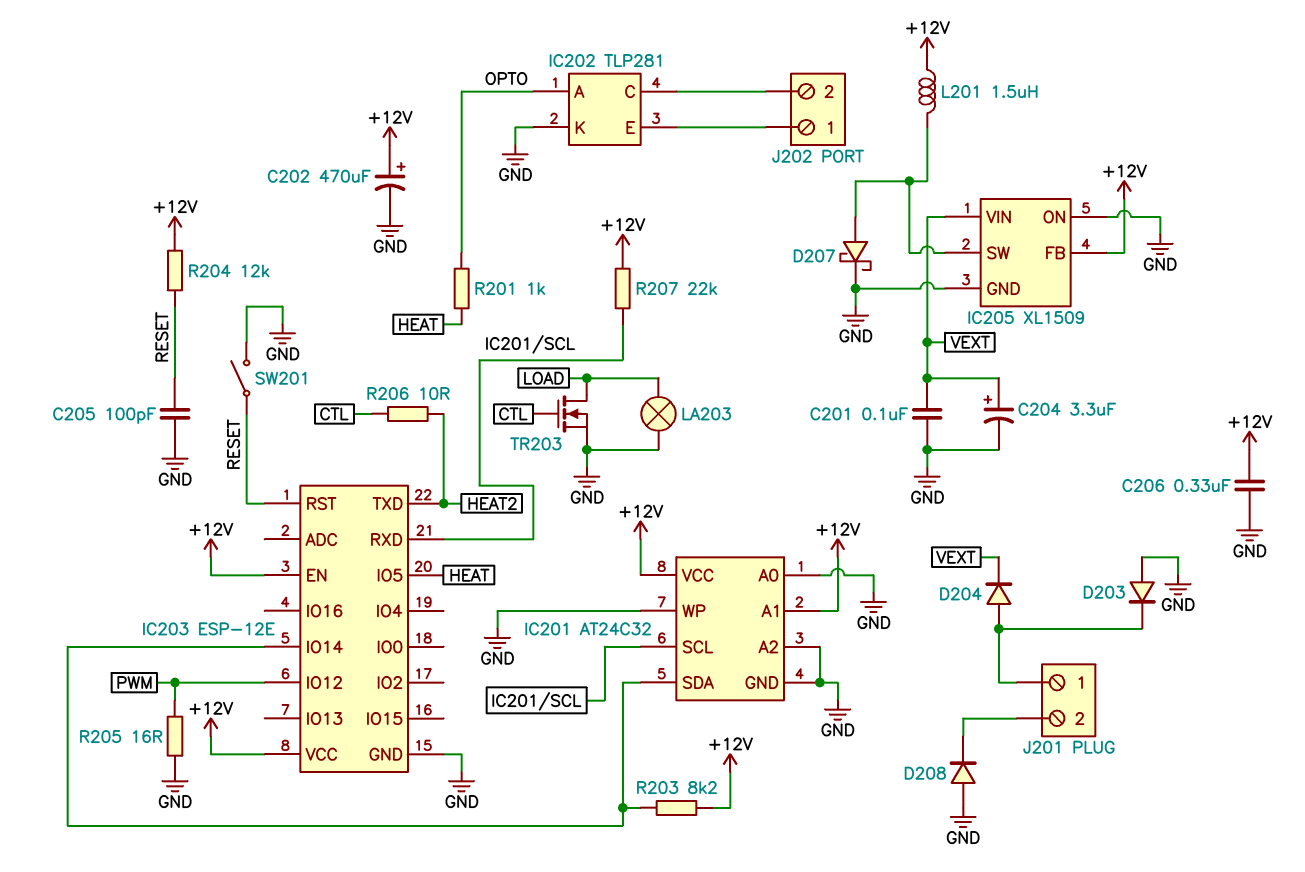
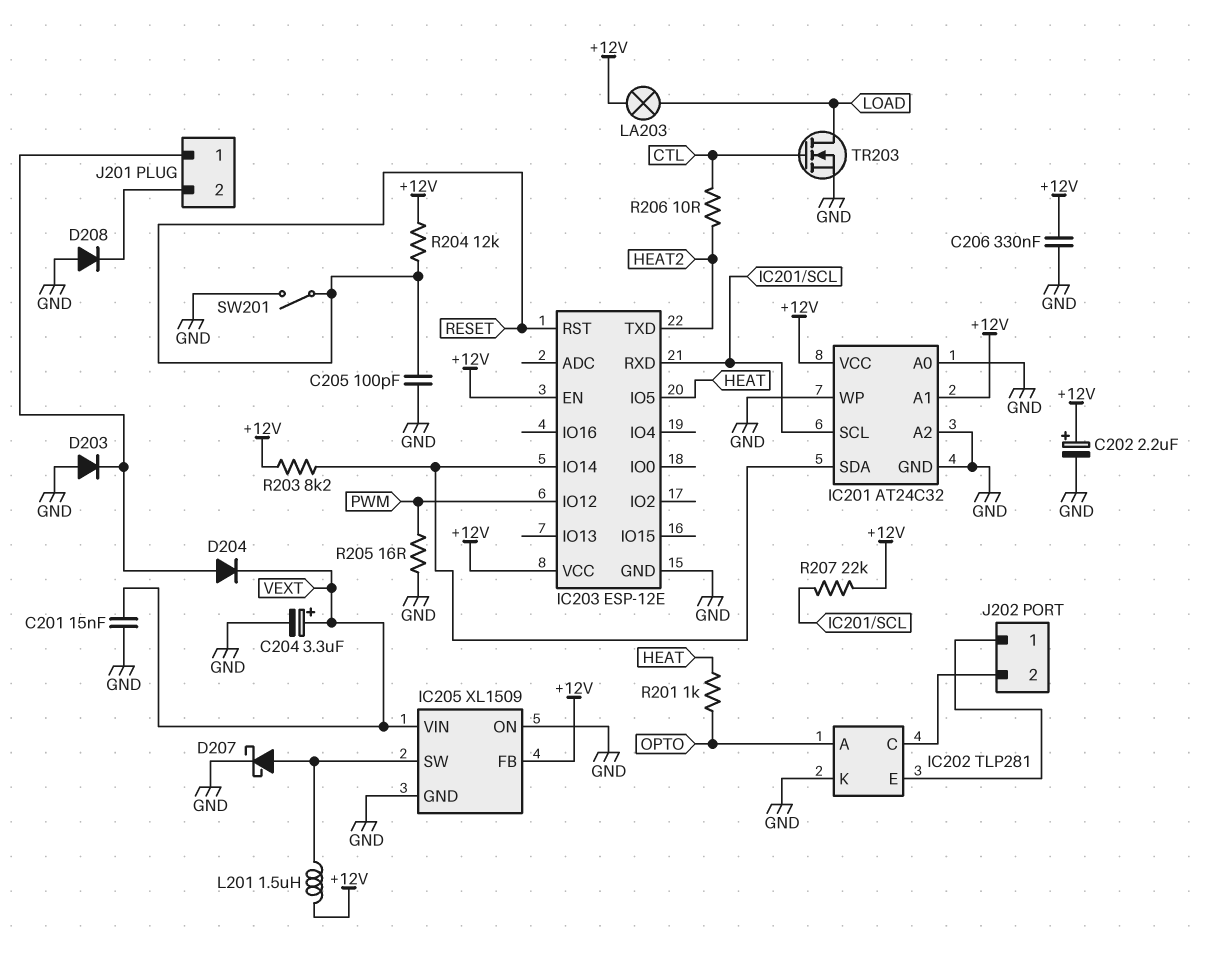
C201: 100nF (GND, VEXT) -> 15nF (GND, VEXT)
C202: 470uF (plus +12V, minus GND) -> 2.2uF (plus +12V, minus GND)
LA203: lamp (GND, LOAD) -> lamp (+12V, LOAD)

